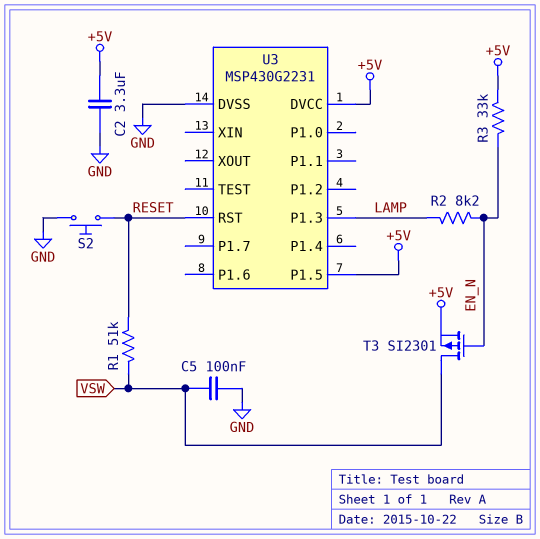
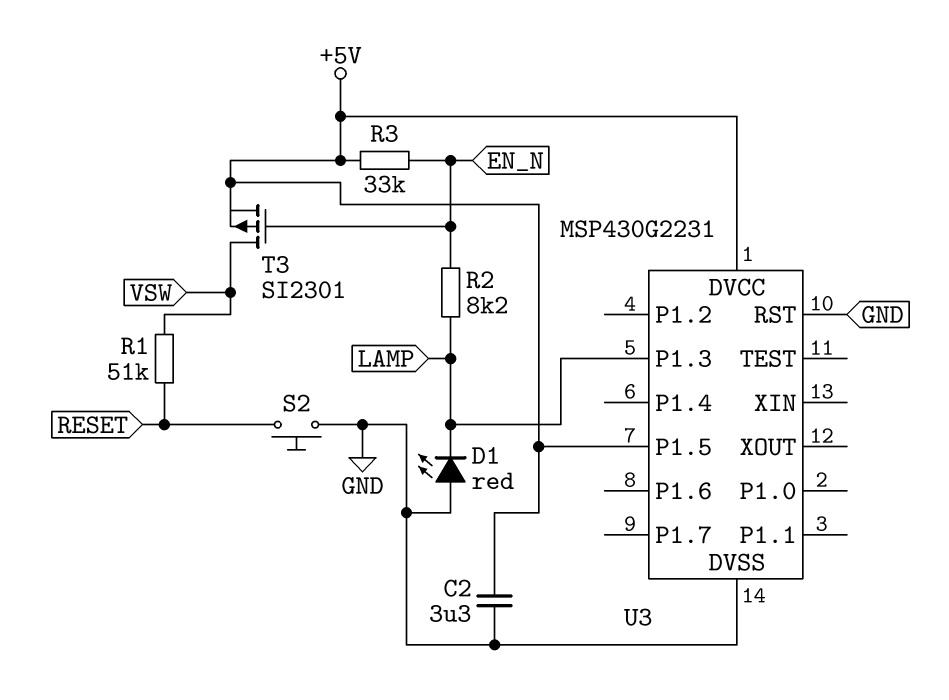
C5: 100nF (GND, VSW) -> none
D1: none -> LED red (A GND, K LAMP)
U3 pin RST: RESET -> GND

